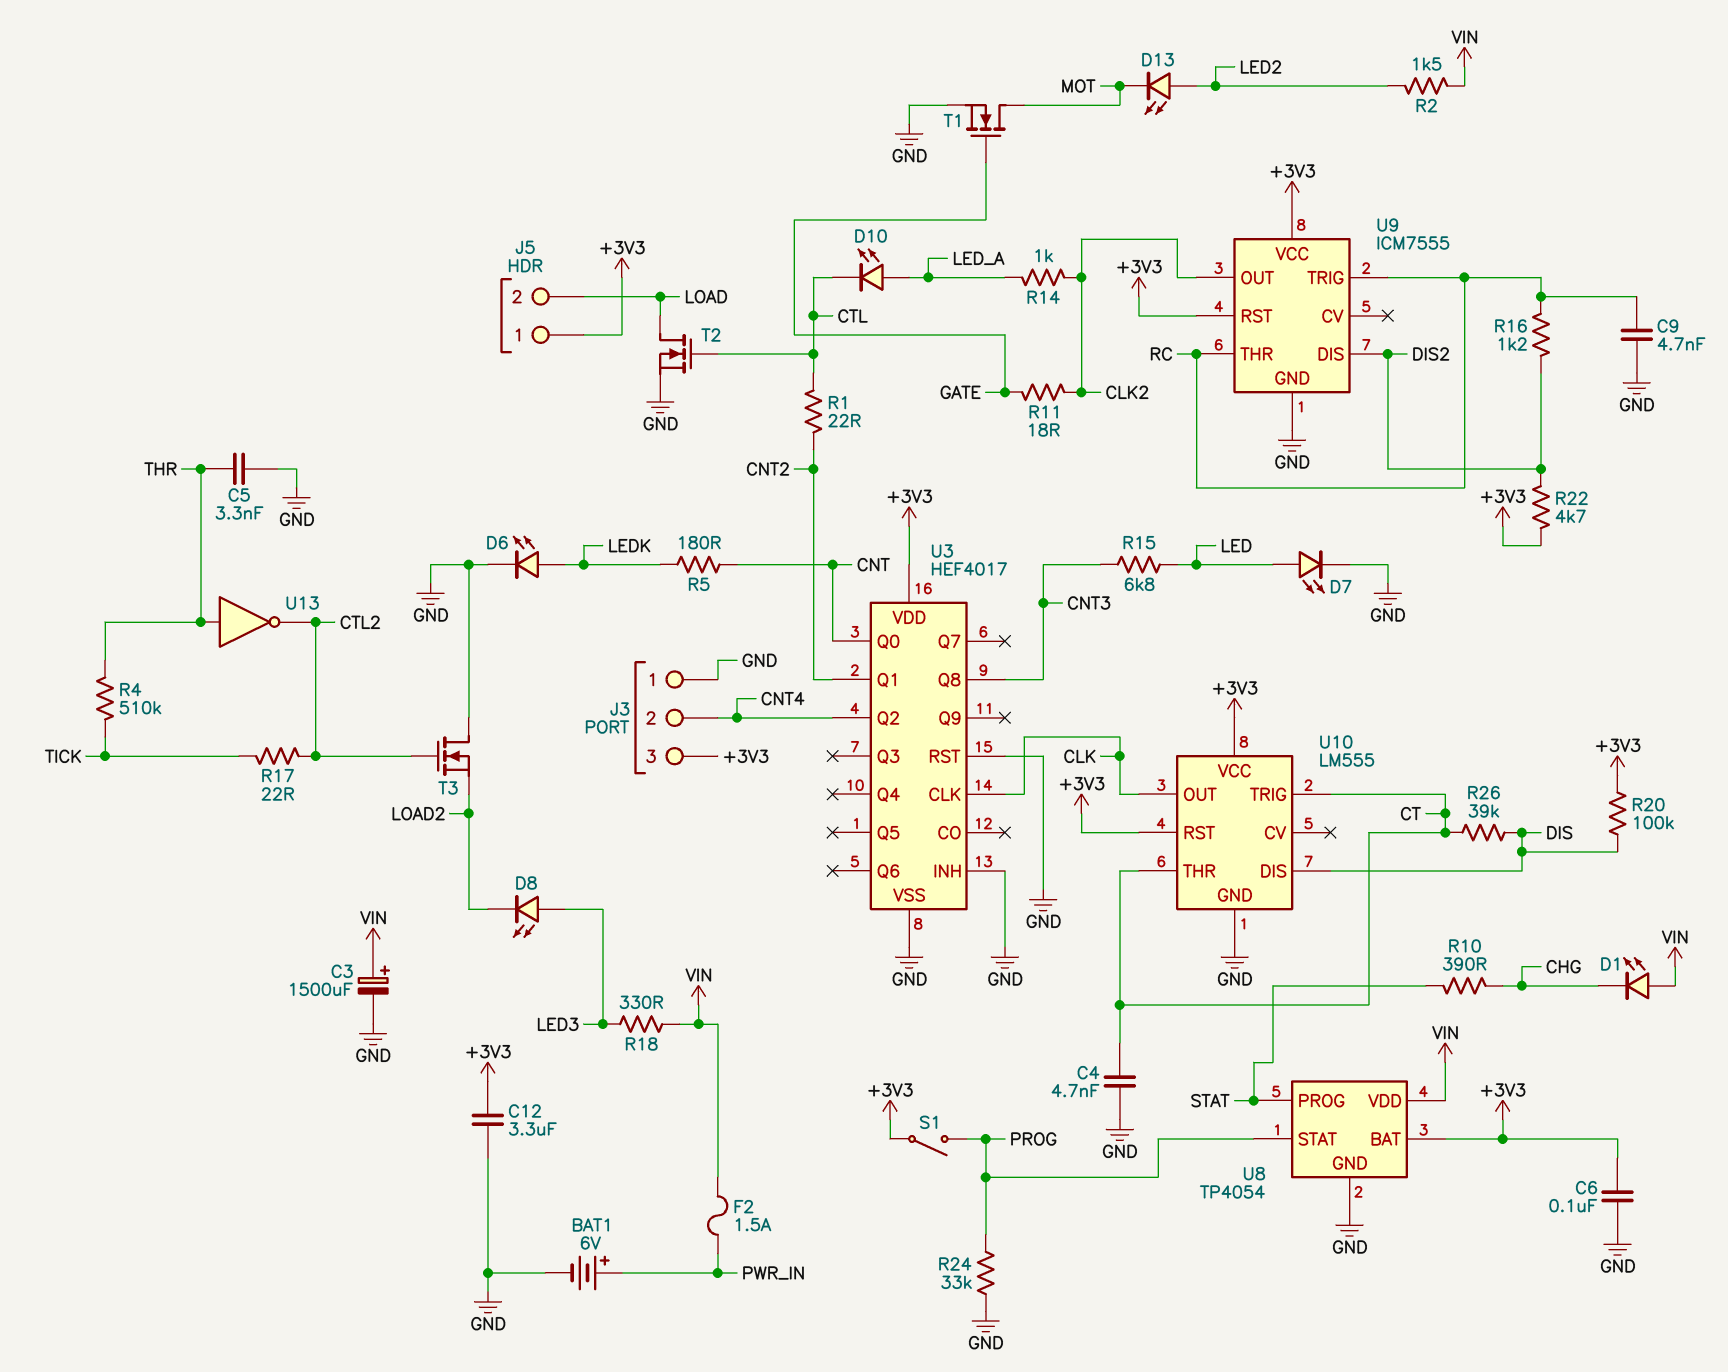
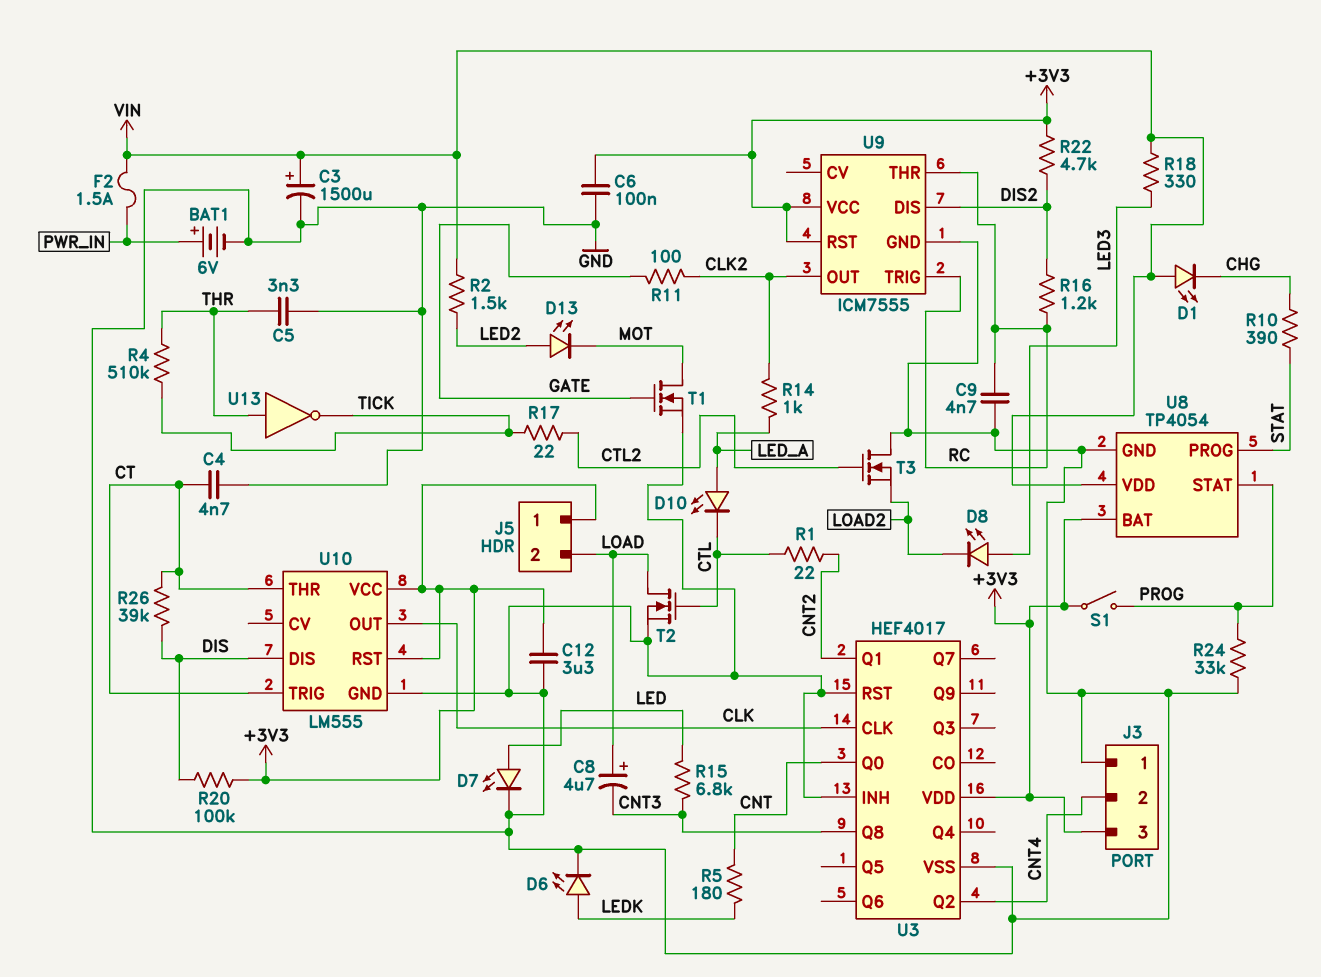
C8: none -> 4.7uF (plus LOAD, minus CNT3)
R11: 18 (CLK2, GATE) -> 100 (CLK2, GATE)
U13: NOT (in THR, out CTL2) -> NOT (in THR, out TICK)

